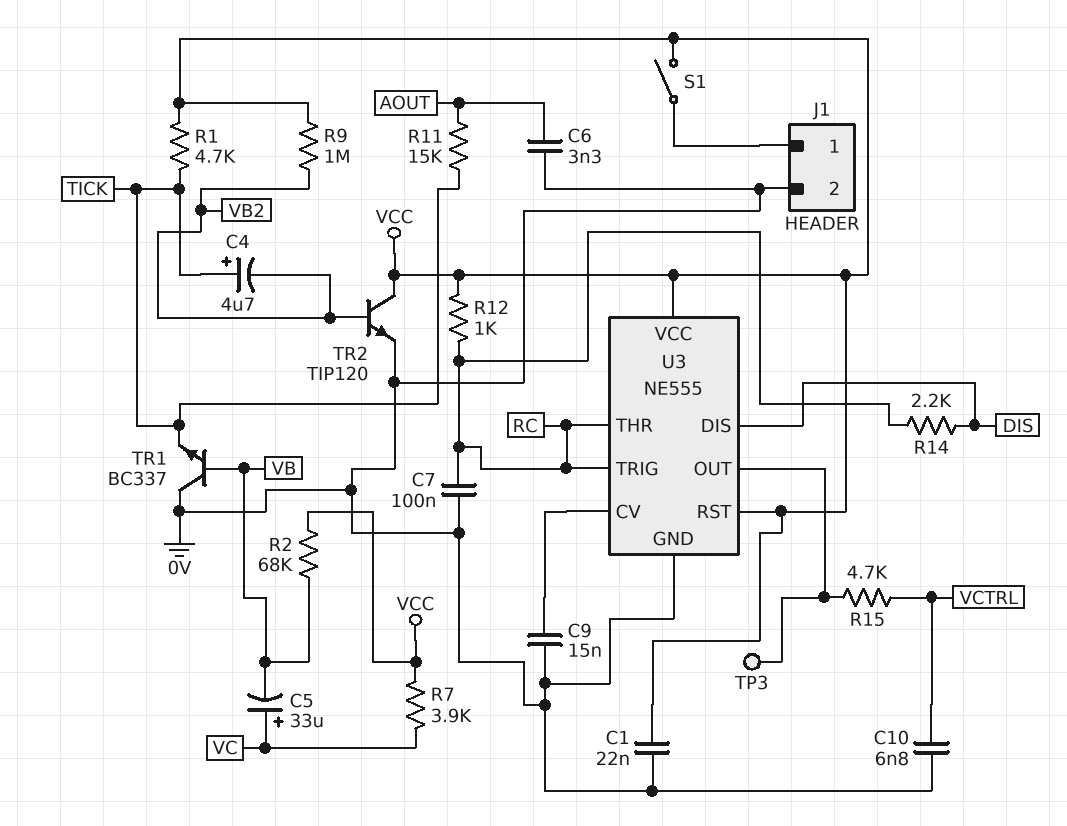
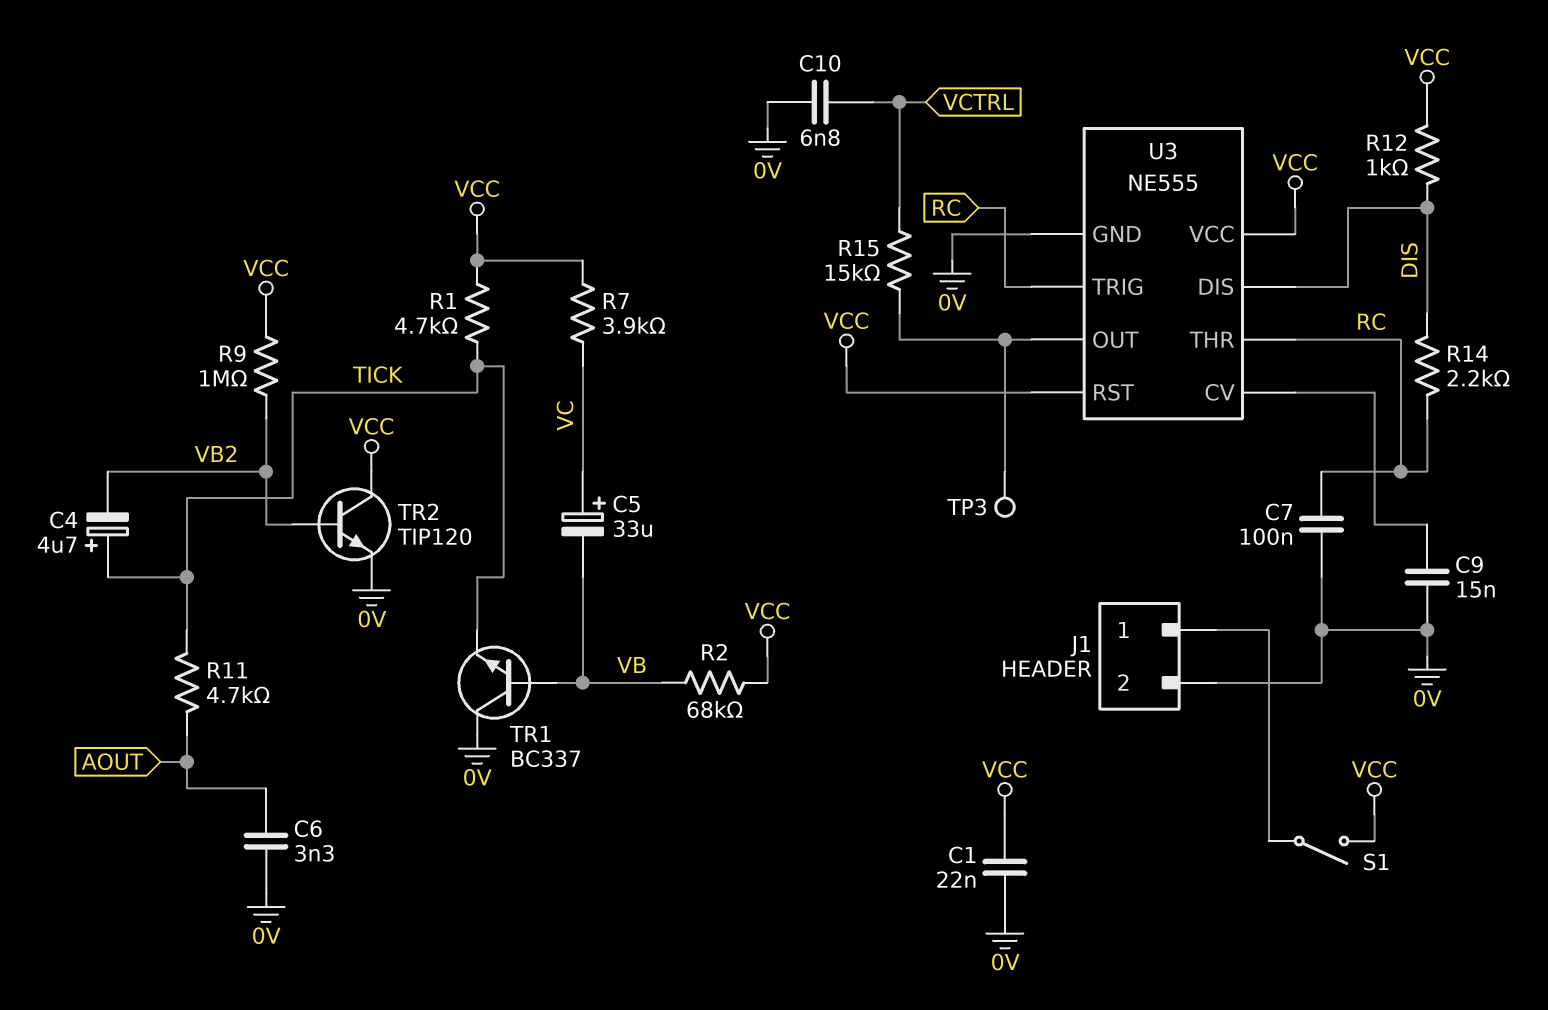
R11: 15k (AOUT, TICK) -> 4.7k (AOUT, TICK)
R12: 1k (RC, VCC) -> 1k (DIS, VCC)
R15: 4.7k (U3/OUT, VCTRL) -> 15k (U3/OUT, VCTRL)

